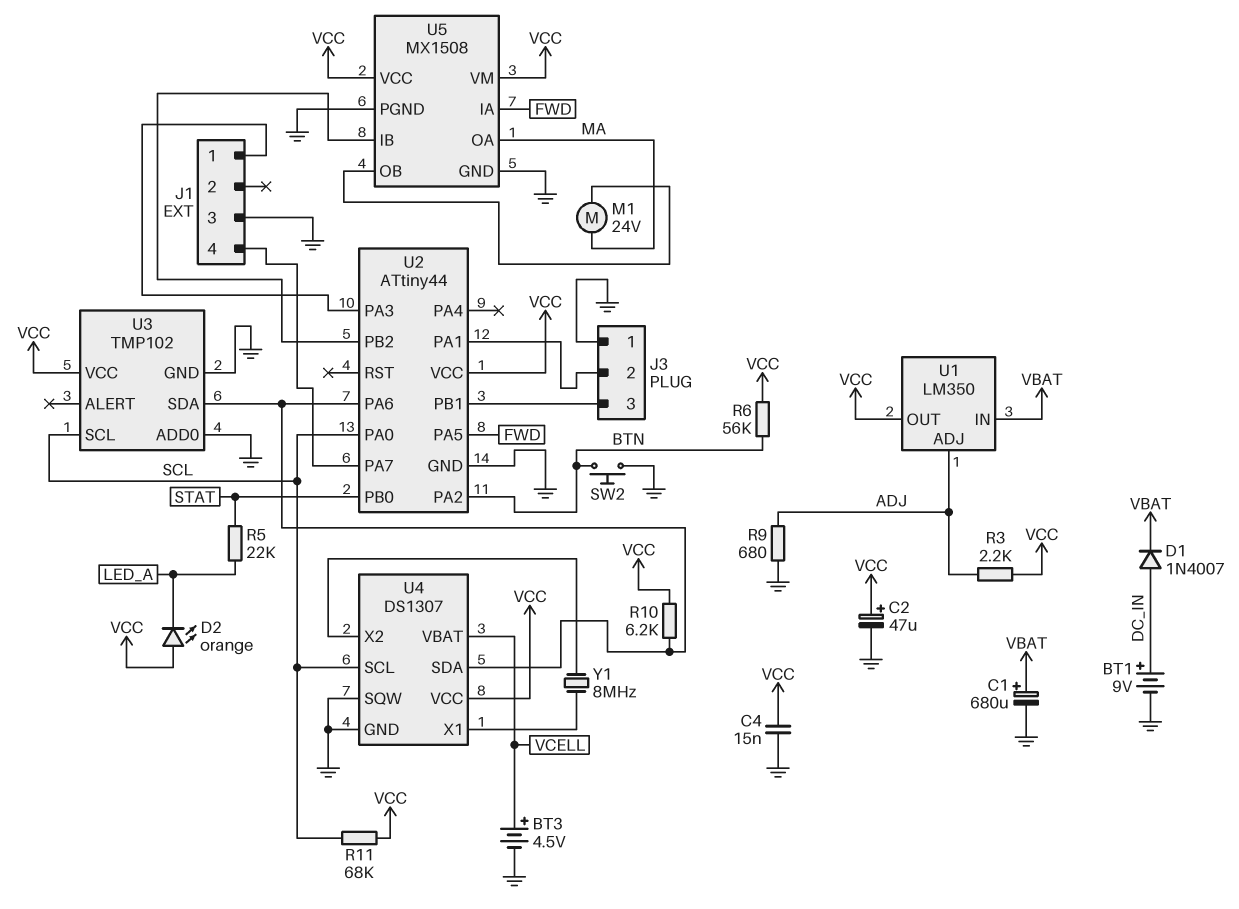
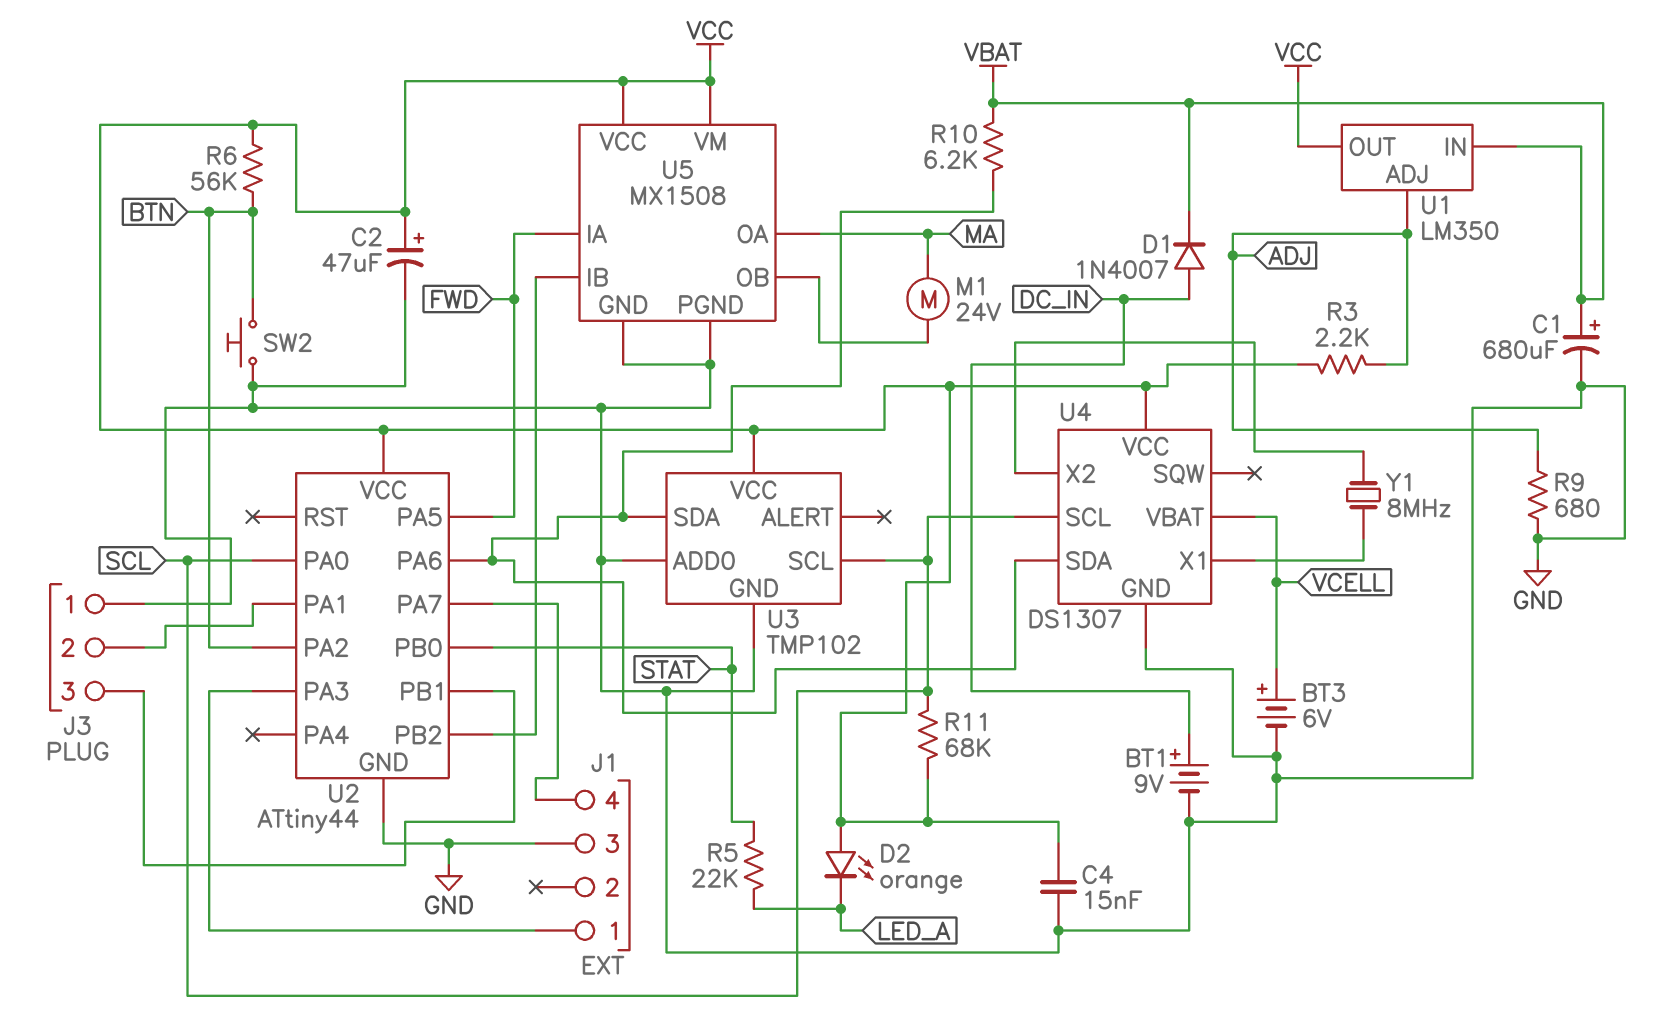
BT3: 4.5V (plus VCELL, minus GND) -> 6V (plus VCELL, minus GND)
R10: 6.2k (U2/PA6, VCC) -> 6.2k (U2/PA6, VBAT)
U4 pin SQW: GND -> none

